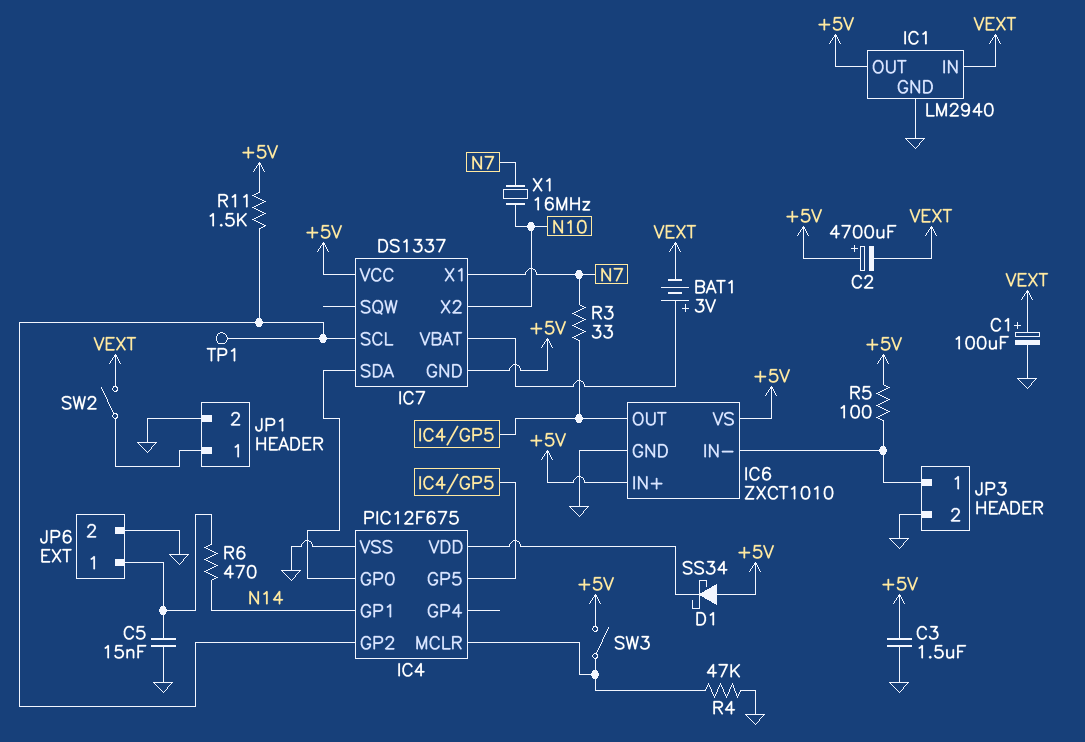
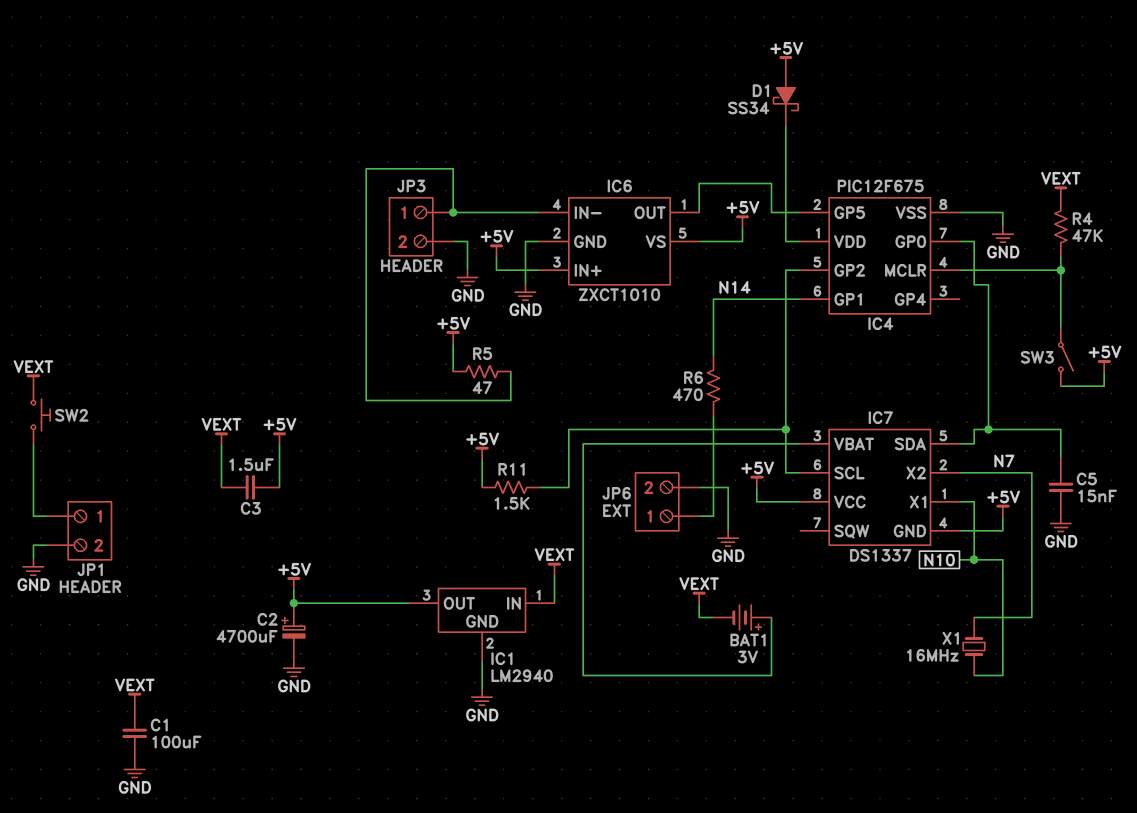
C1: 100uF (plus VEXT, minus GND) -> 100uF (GND, VEXT)
C2: 4700uF (plus +5V, minus VEXT) -> 4700uF (plus +5V, minus GND)
C3: 1.5uF (+5V, GND) -> 1.5uF (+5V, VEXT)
C5: 15nF (GND, JP6/1) -> 15nF (GND, IC4/GP0)
IC7 pin X1: N7 -> N10
IC7 pin X2: N10 -> N7
R3: 33 (IC4/GP5, N7) -> none
R4: 47k (GND, IC4/MCLR) -> 47k (IC4/MCLR, VEXT)
R5: 100 (+5V, IC6/IN-) -> 47 (+5V, IC6/IN-)
SW2: switch (JP1/1, VEXT) -> button (JP1/1, VEXT)
TP1: test point (IC4/GP2) -> none

